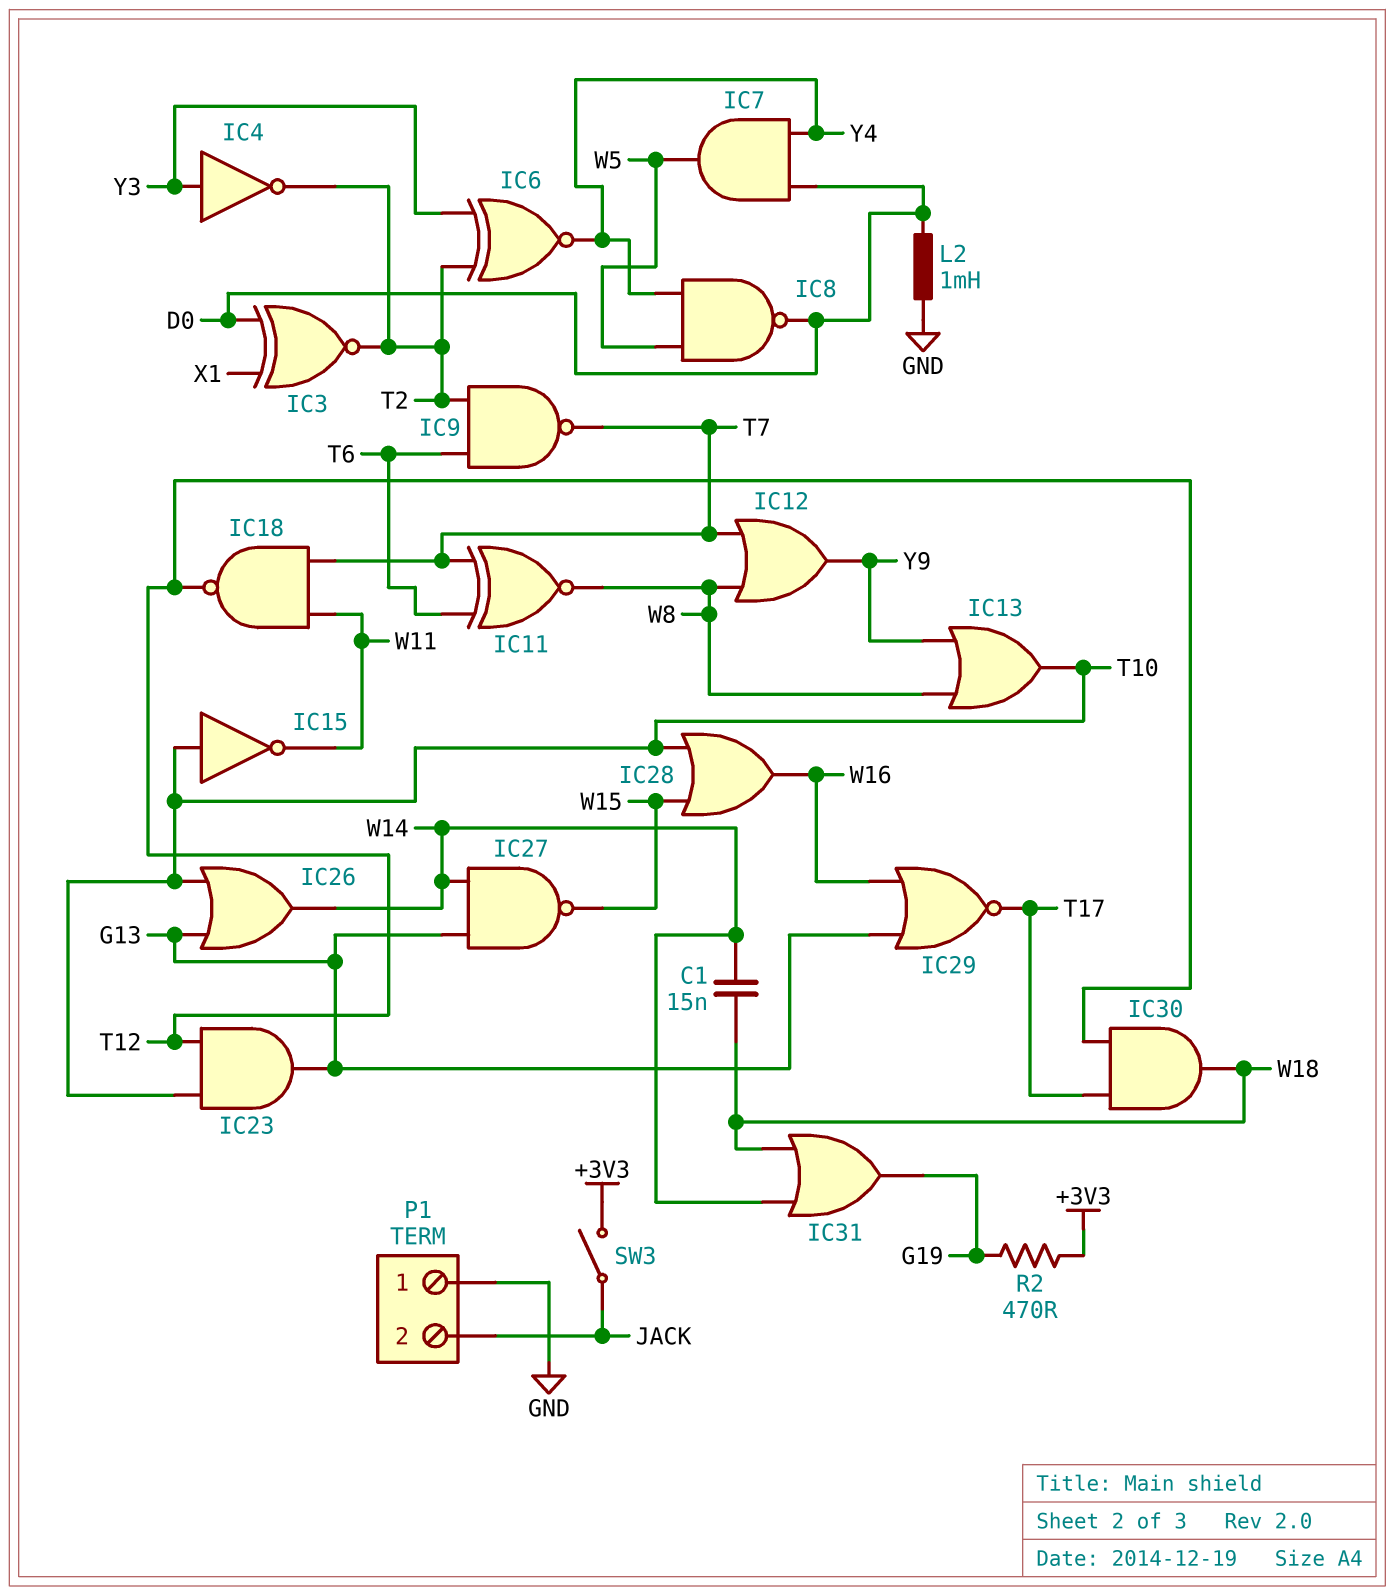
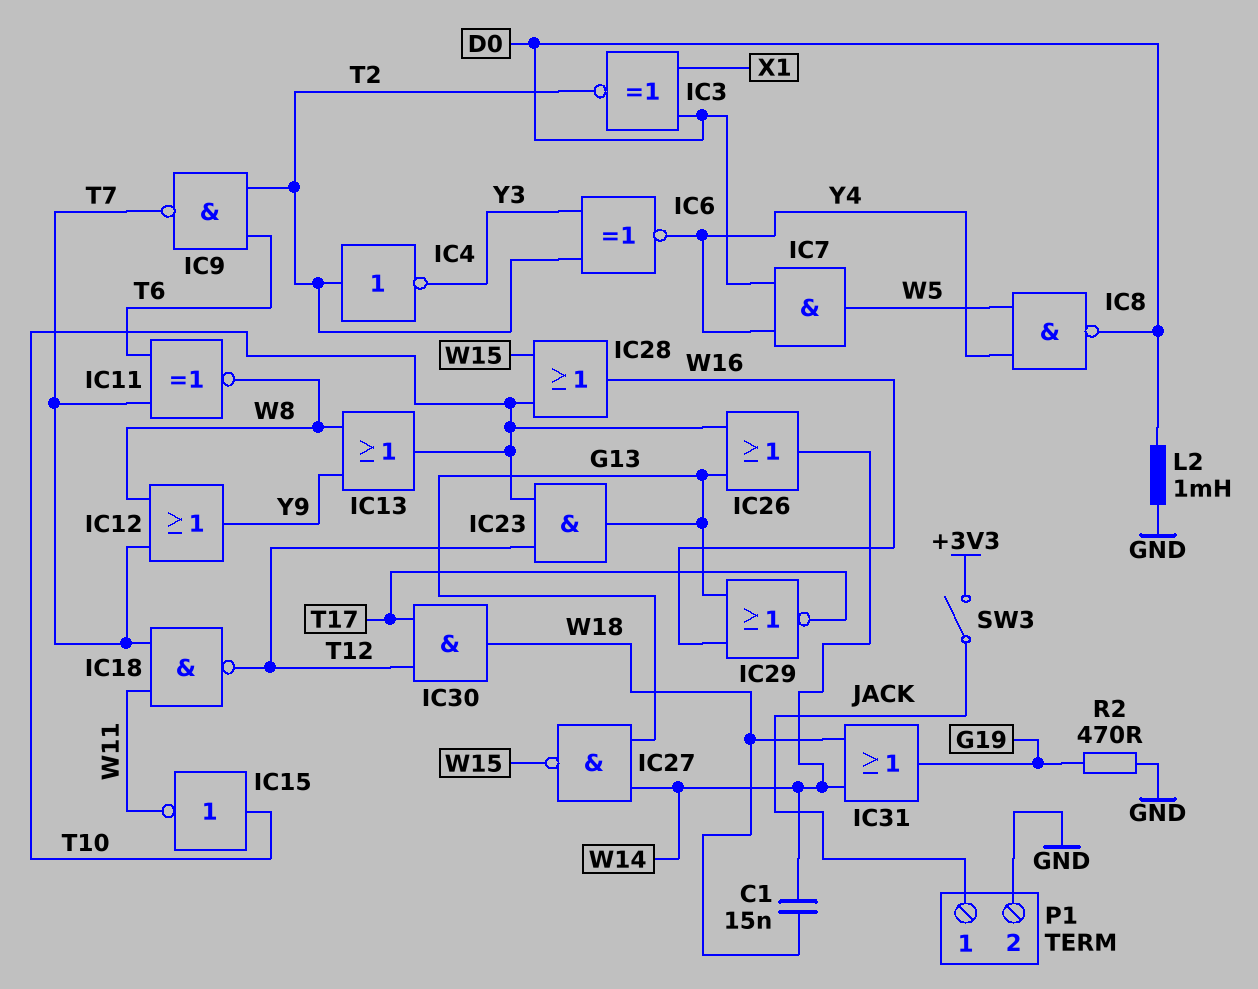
IC4: NOT (in Y3, out T2) -> NOT (in T2, out Y3)
P1 pin 1: GND -> JACK
P1 pin 2: JACK -> GND
R2: 470 (+3V3, G19) -> 470 (G19, GND)

